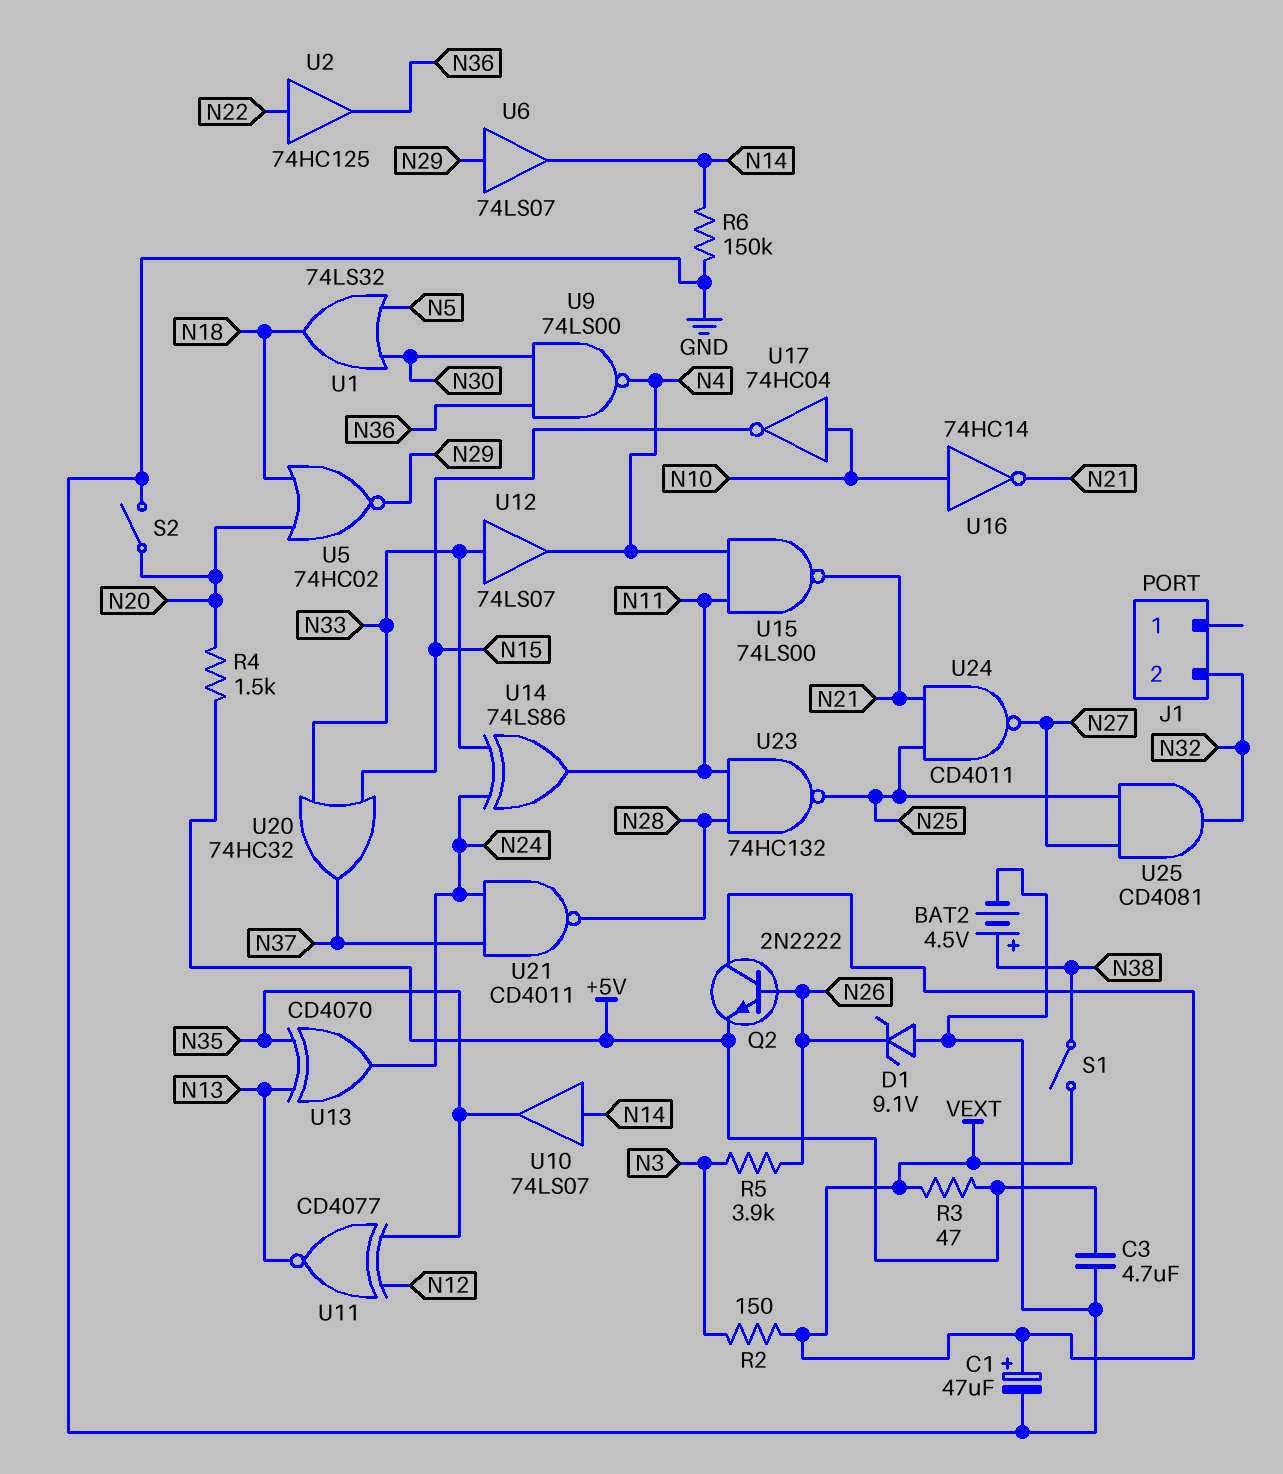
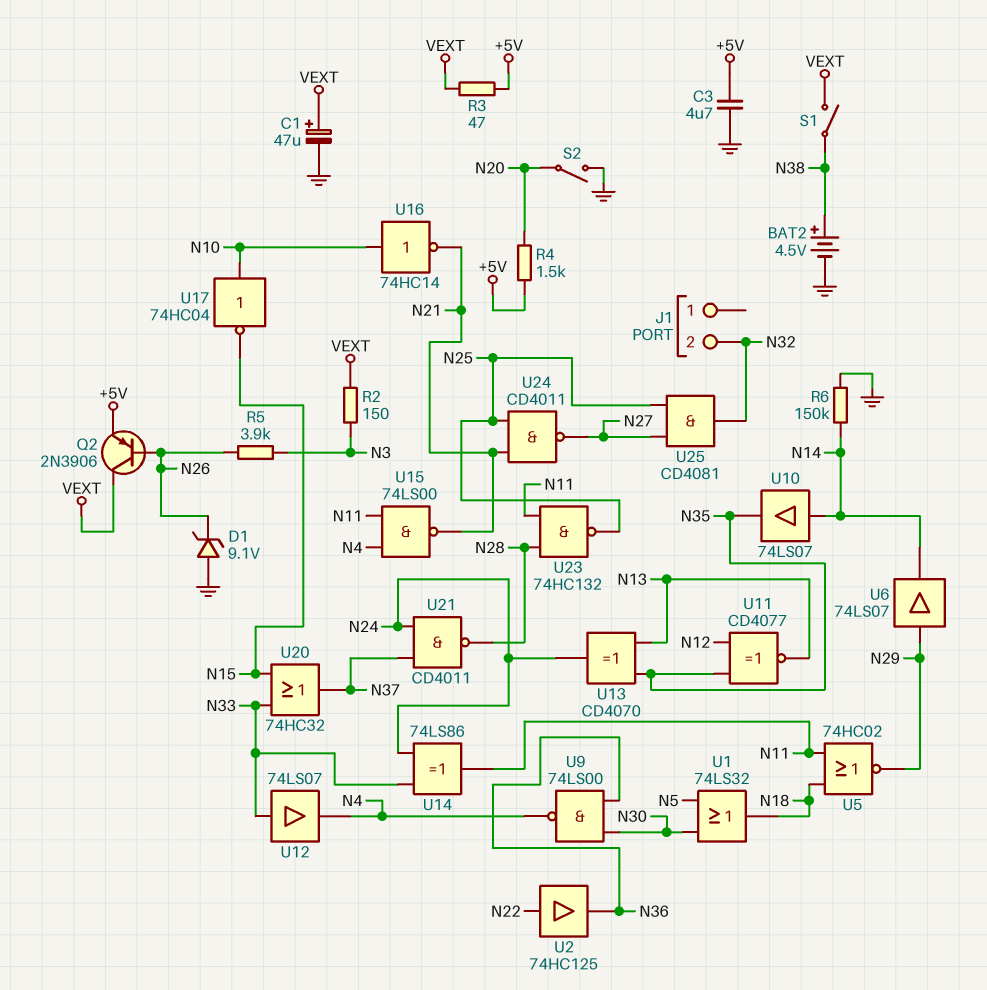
Q2: NPN 2N2222 (B N26, C VEXT, E +5V) -> PNP 2N3906 (B N26, C VEXT, E +5V)
U5: NOR 74HC02 (in N18, in N20, out N29) -> NOR 74HC02 (in N11, in N18, out N29)

